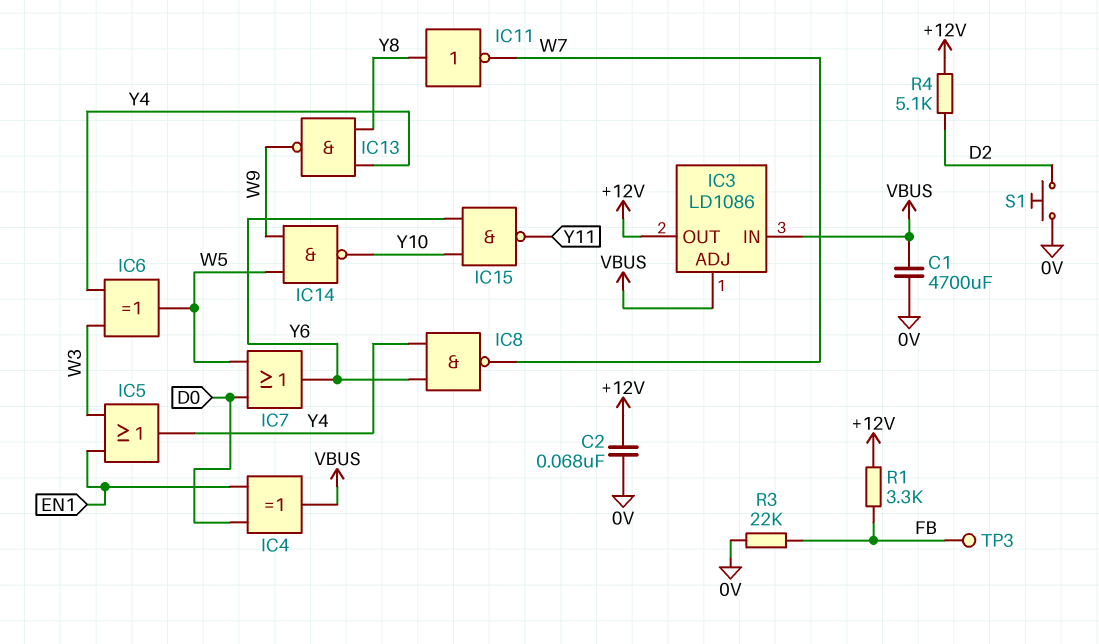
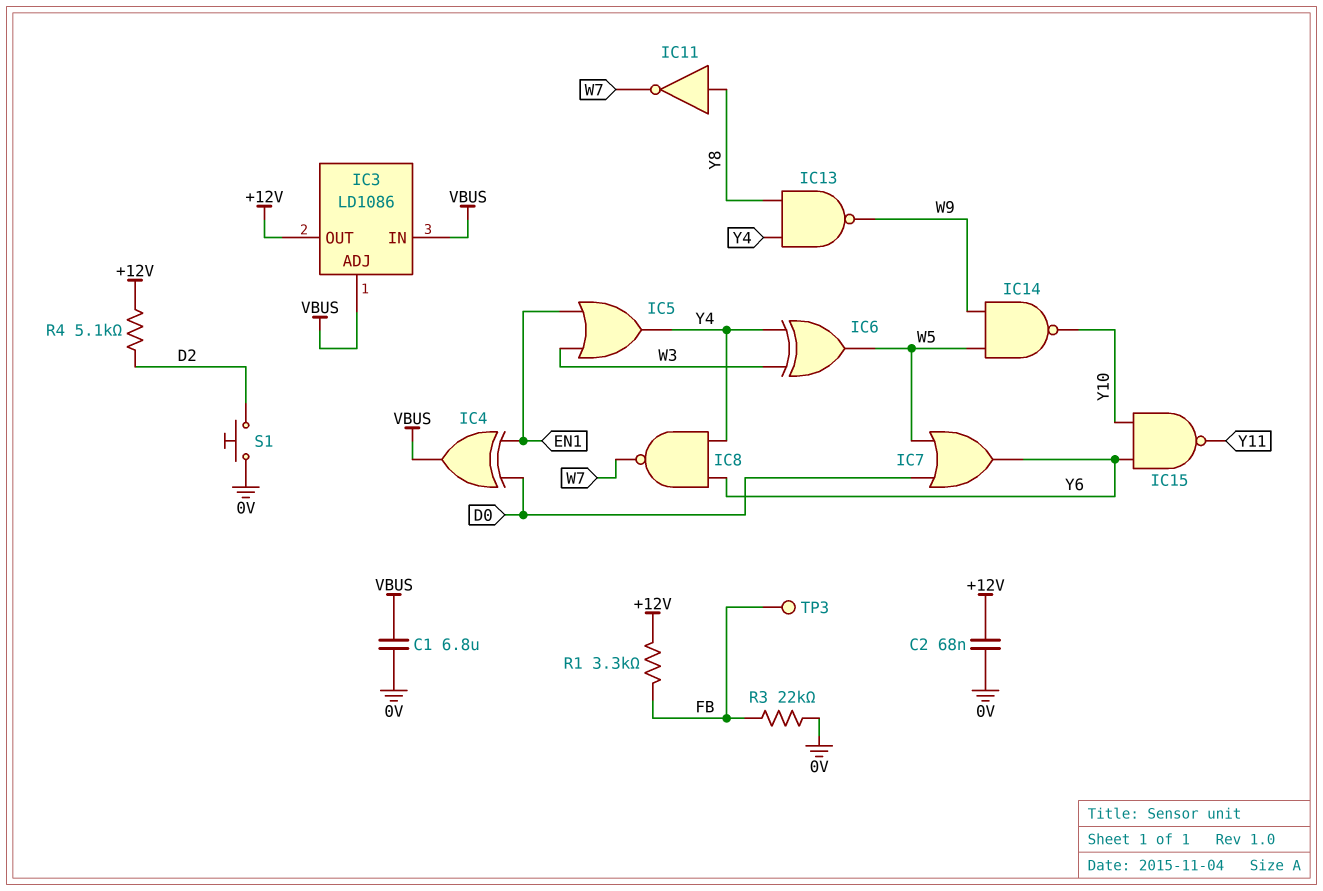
C1: 4700uF (0V, VBUS) -> 6.8uF (0V, VBUS)

